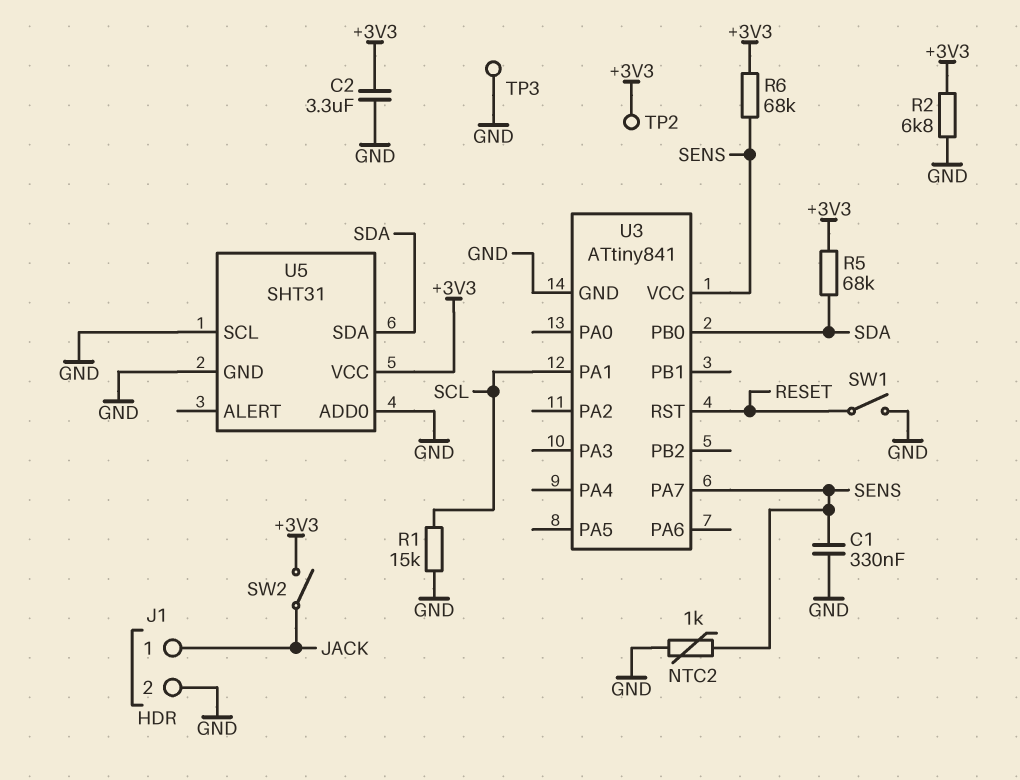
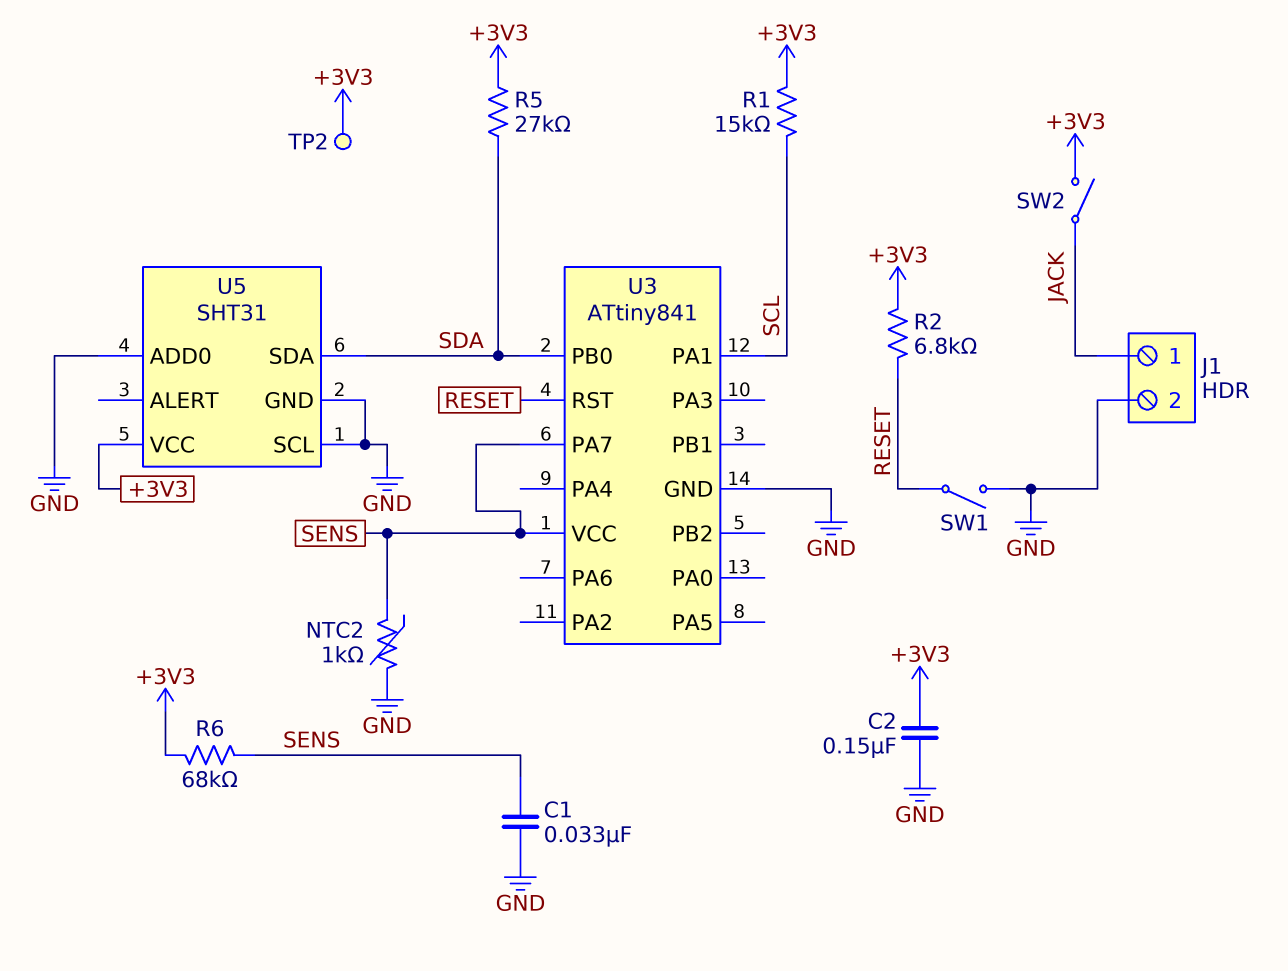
C1: 330nF (GND, SENS) -> 33nF (GND, SENS)
C2: 3.3uF (+3V3, GND) -> 150nF (+3V3, GND)
R1: 15k (GND, SCL) -> 15k (+3V3, SCL)
R2: 6.8k (+3V3, GND) -> 6.8k (+3V3, RESET)
R5: 68k (+3V3, SDA) -> 27k (+3V3, SDA)
TP3: test point (GND) -> none

